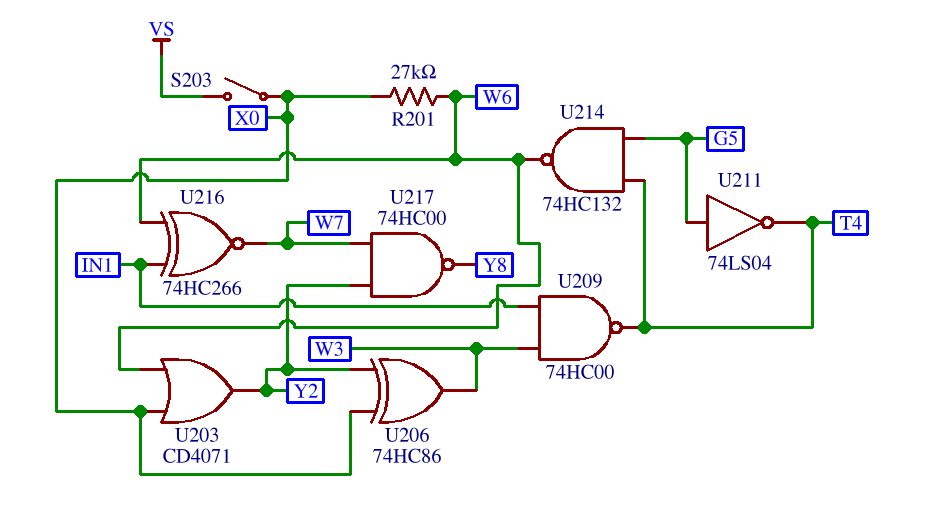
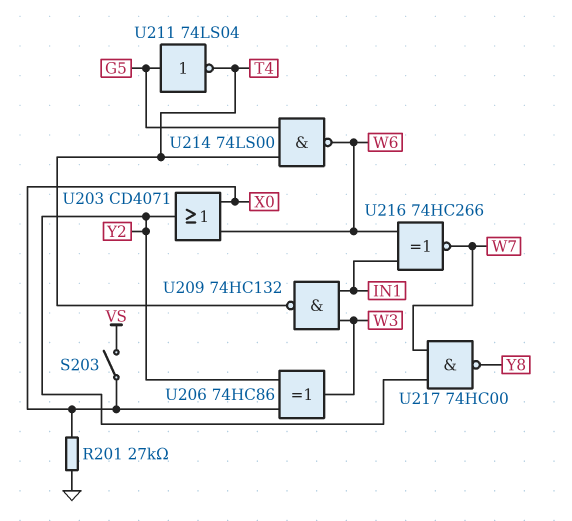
R201: 27k (W6, X0) -> 27k (GND, X0)
U209: NAND 74HC00 (in IN1, in W3, out T4) -> NAND 74HC132 (in IN1, in W3, out T4)
U214: NAND 74HC132 (in G5, in T4, out W6) -> NAND 74LS00 (in G5, in T4, out W6)

